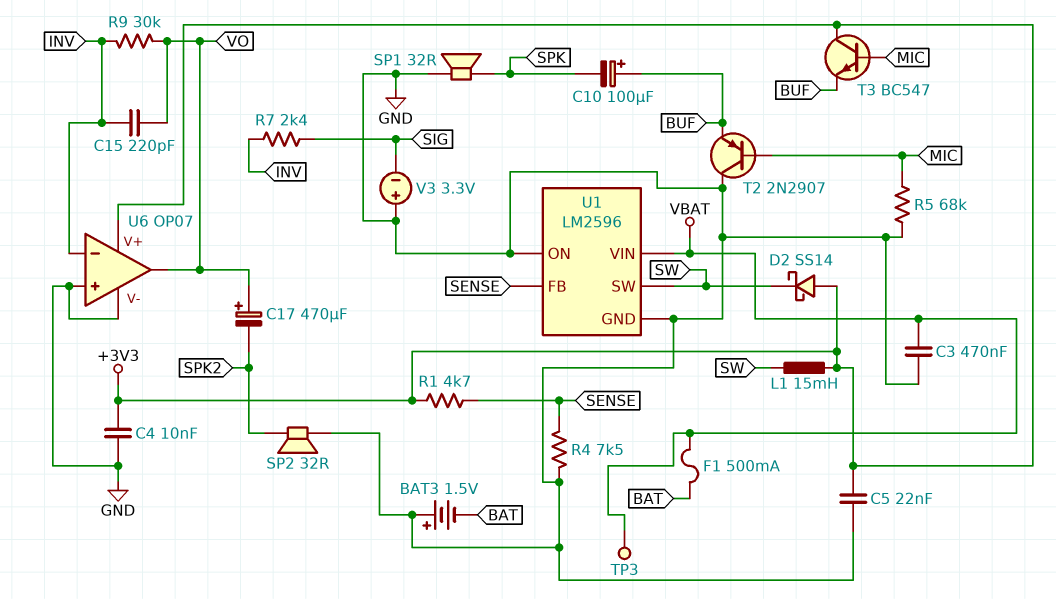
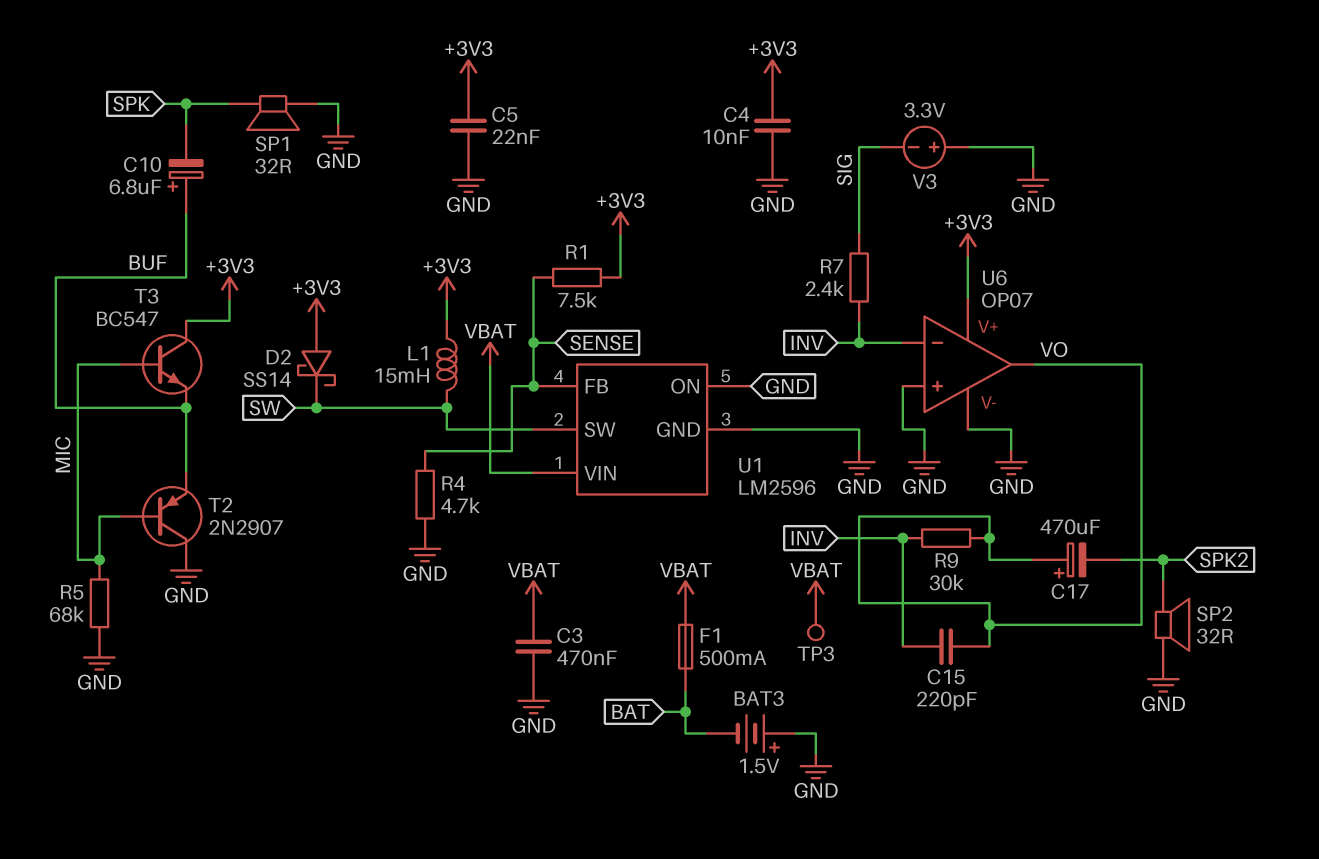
C10: 100uF (plus BUF, minus SPK) -> 6.8uF (plus BUF, minus SPK)
R1: 4.7k (+3V3, SENSE) -> 7.5k (+3V3, SENSE)
R4: 7.5k (GND, SENSE) -> 4.7k (GND, SENSE)

